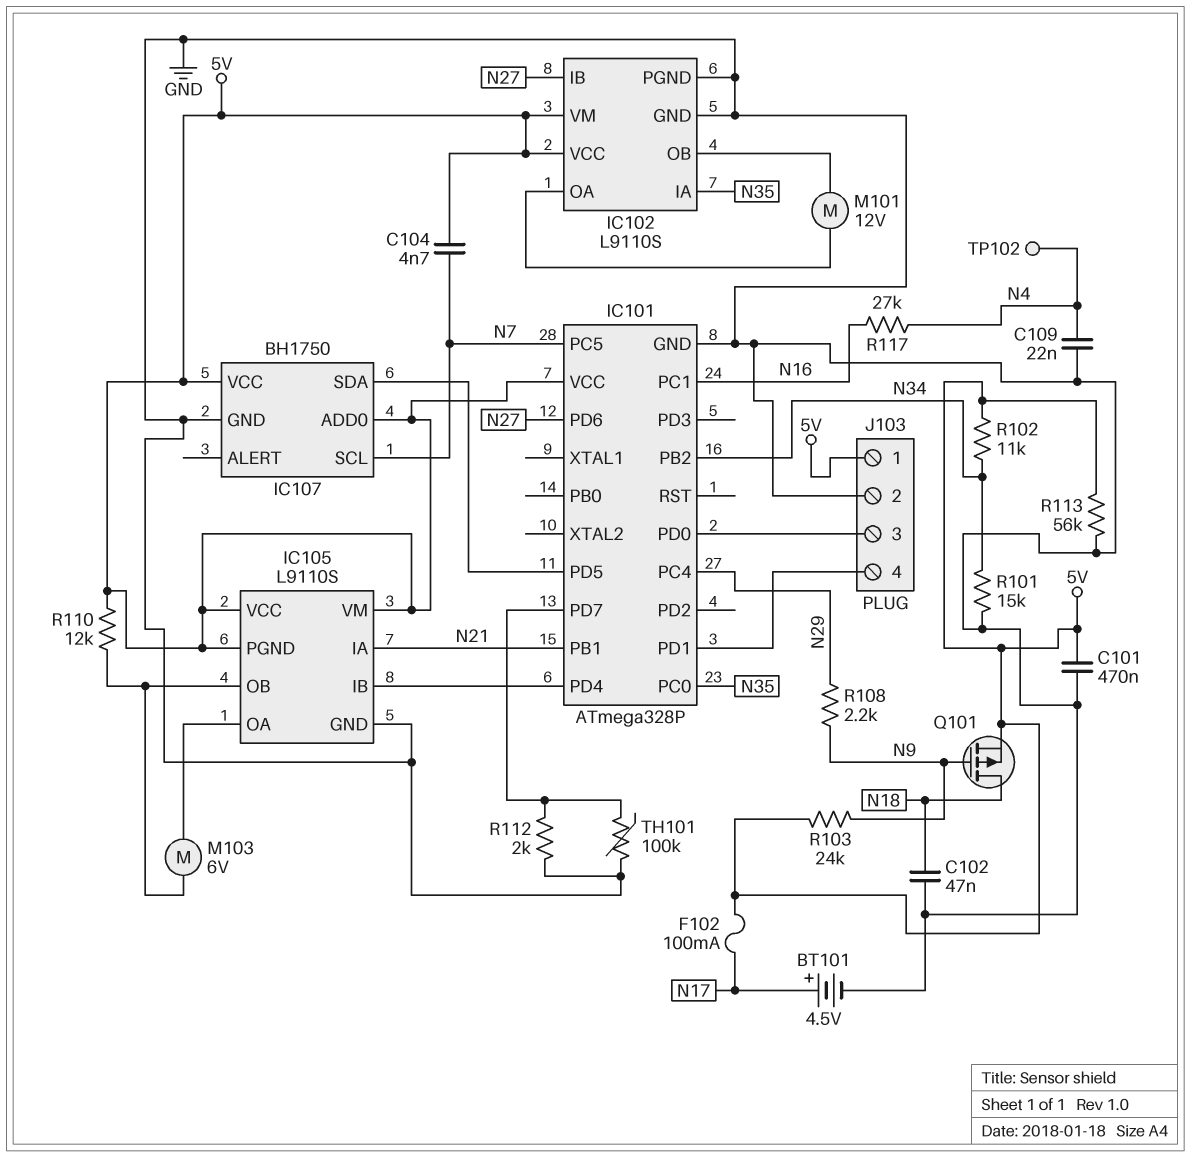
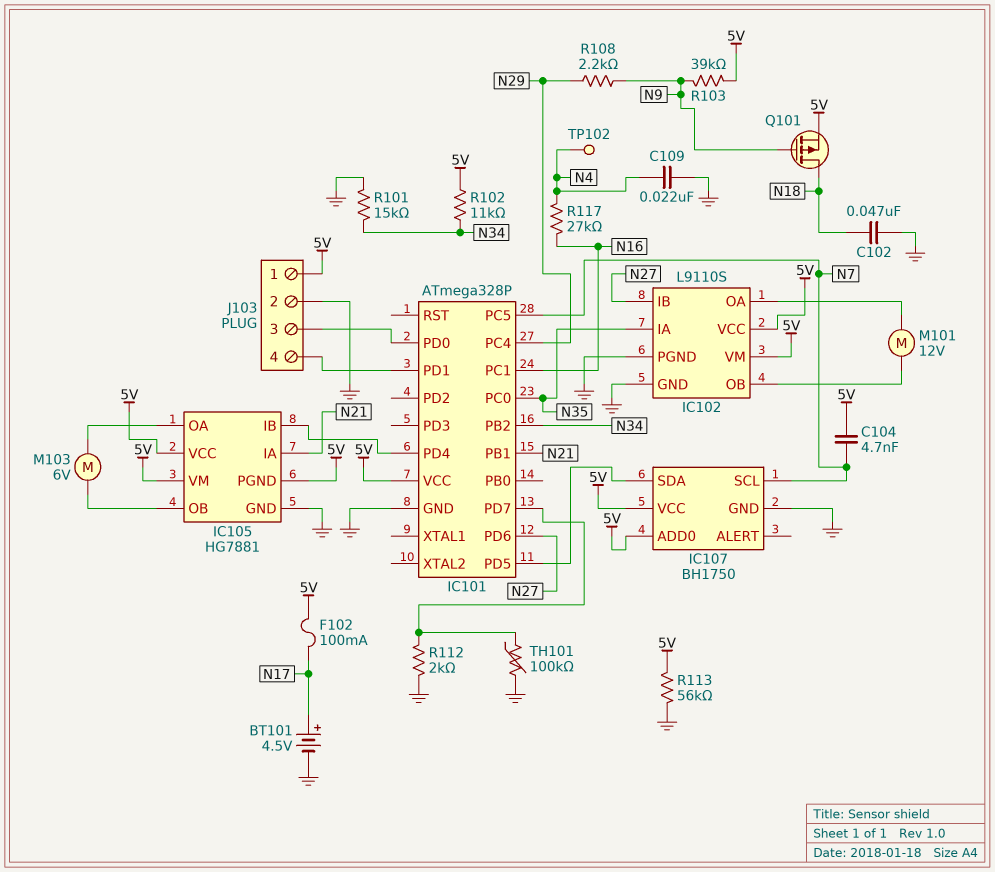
C101: 470nF (5V, GND) -> none
IC105: L9110S -> HG7881
R103: 24k (5V, N9) -> 39k (5V, N9)
R110: 12k (5V, IC105/OB) -> none

